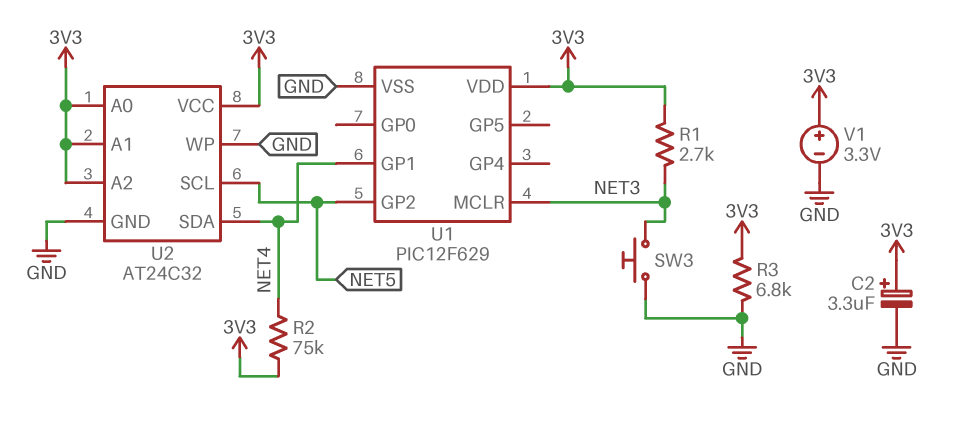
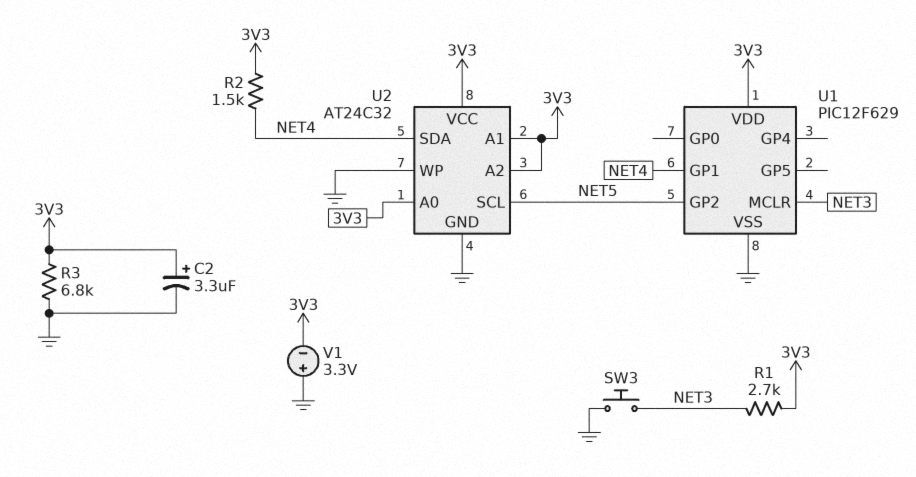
R2: 75k (3V3, NET4) -> 1.5k (3V3, NET4)
V1: 3.3V (plus 3V3, minus GND) -> 3.3V (plus GND, minus 3V3)

